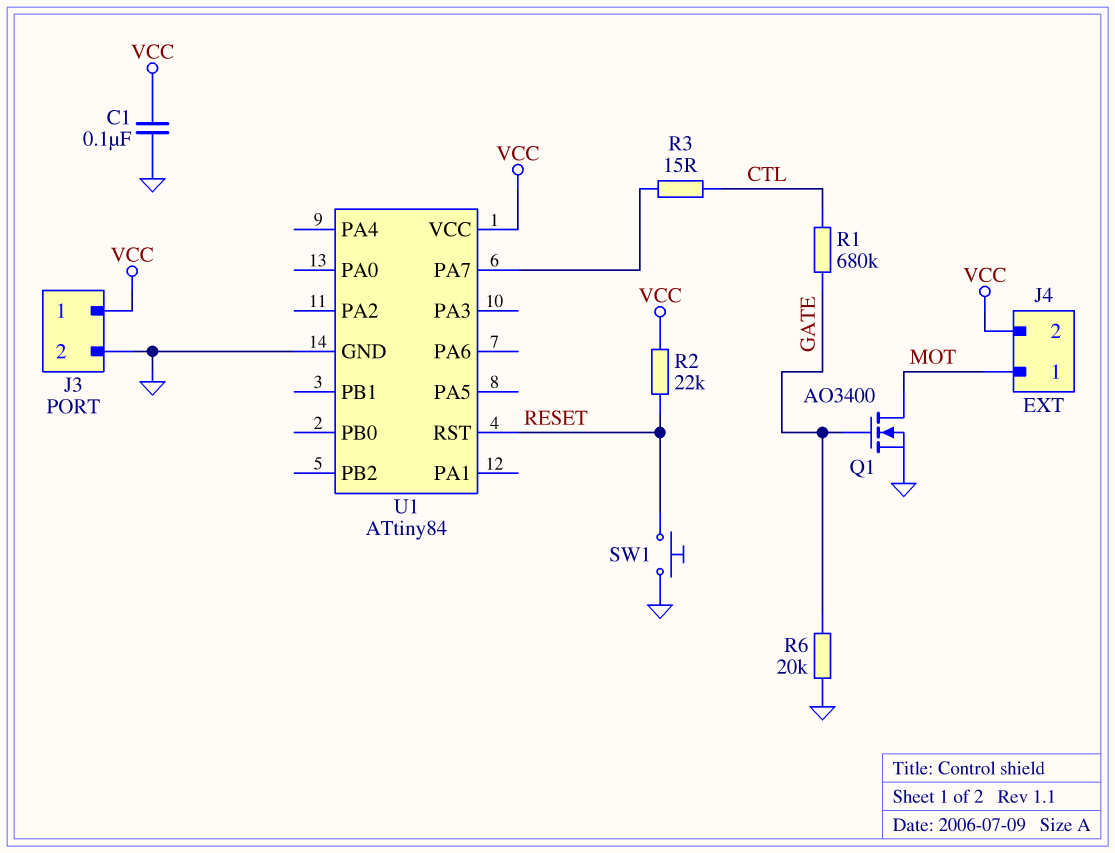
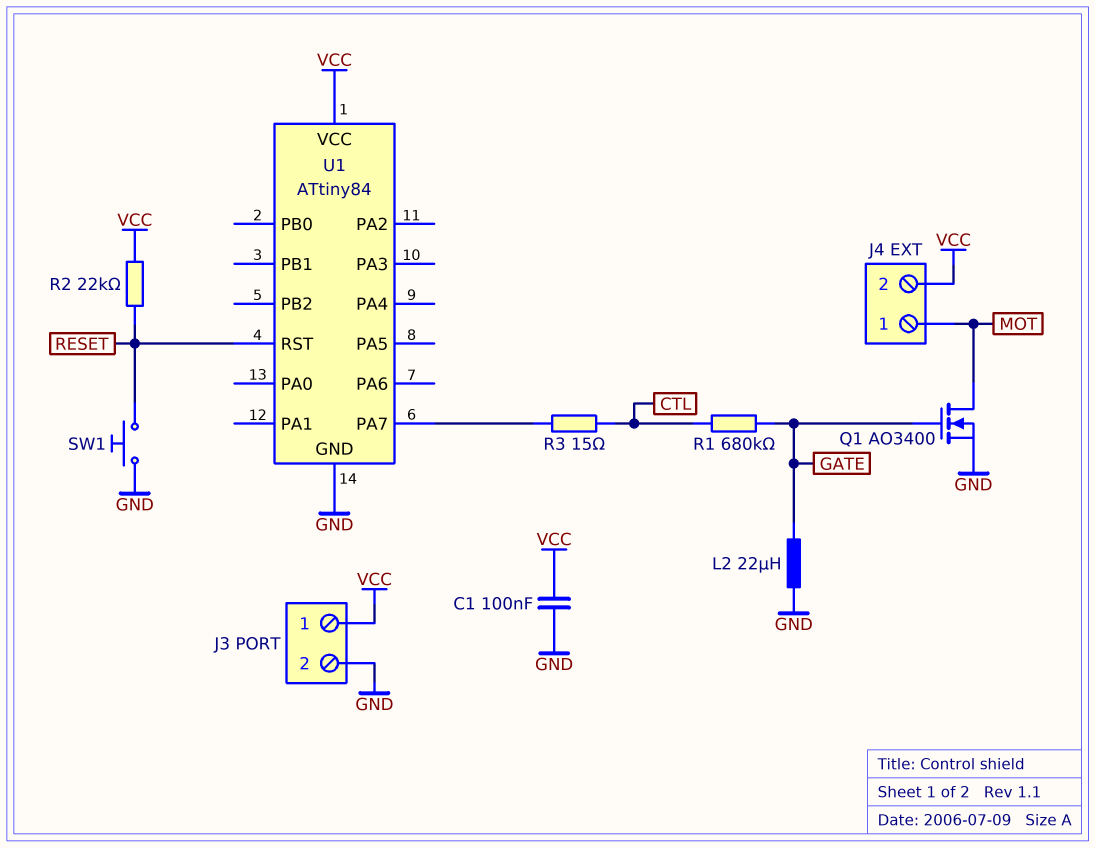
L2: none -> 22uH (GATE, GND)
R6: 20k (GATE, GND) -> none

